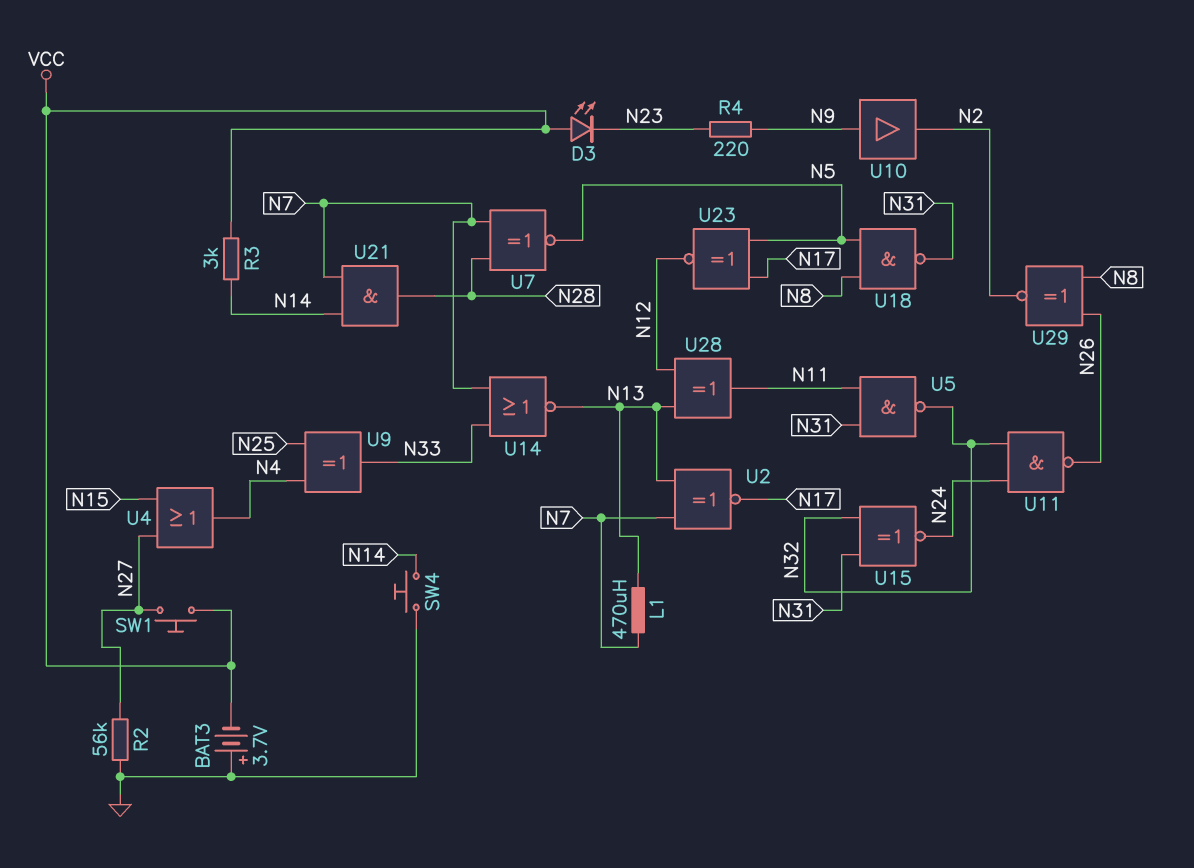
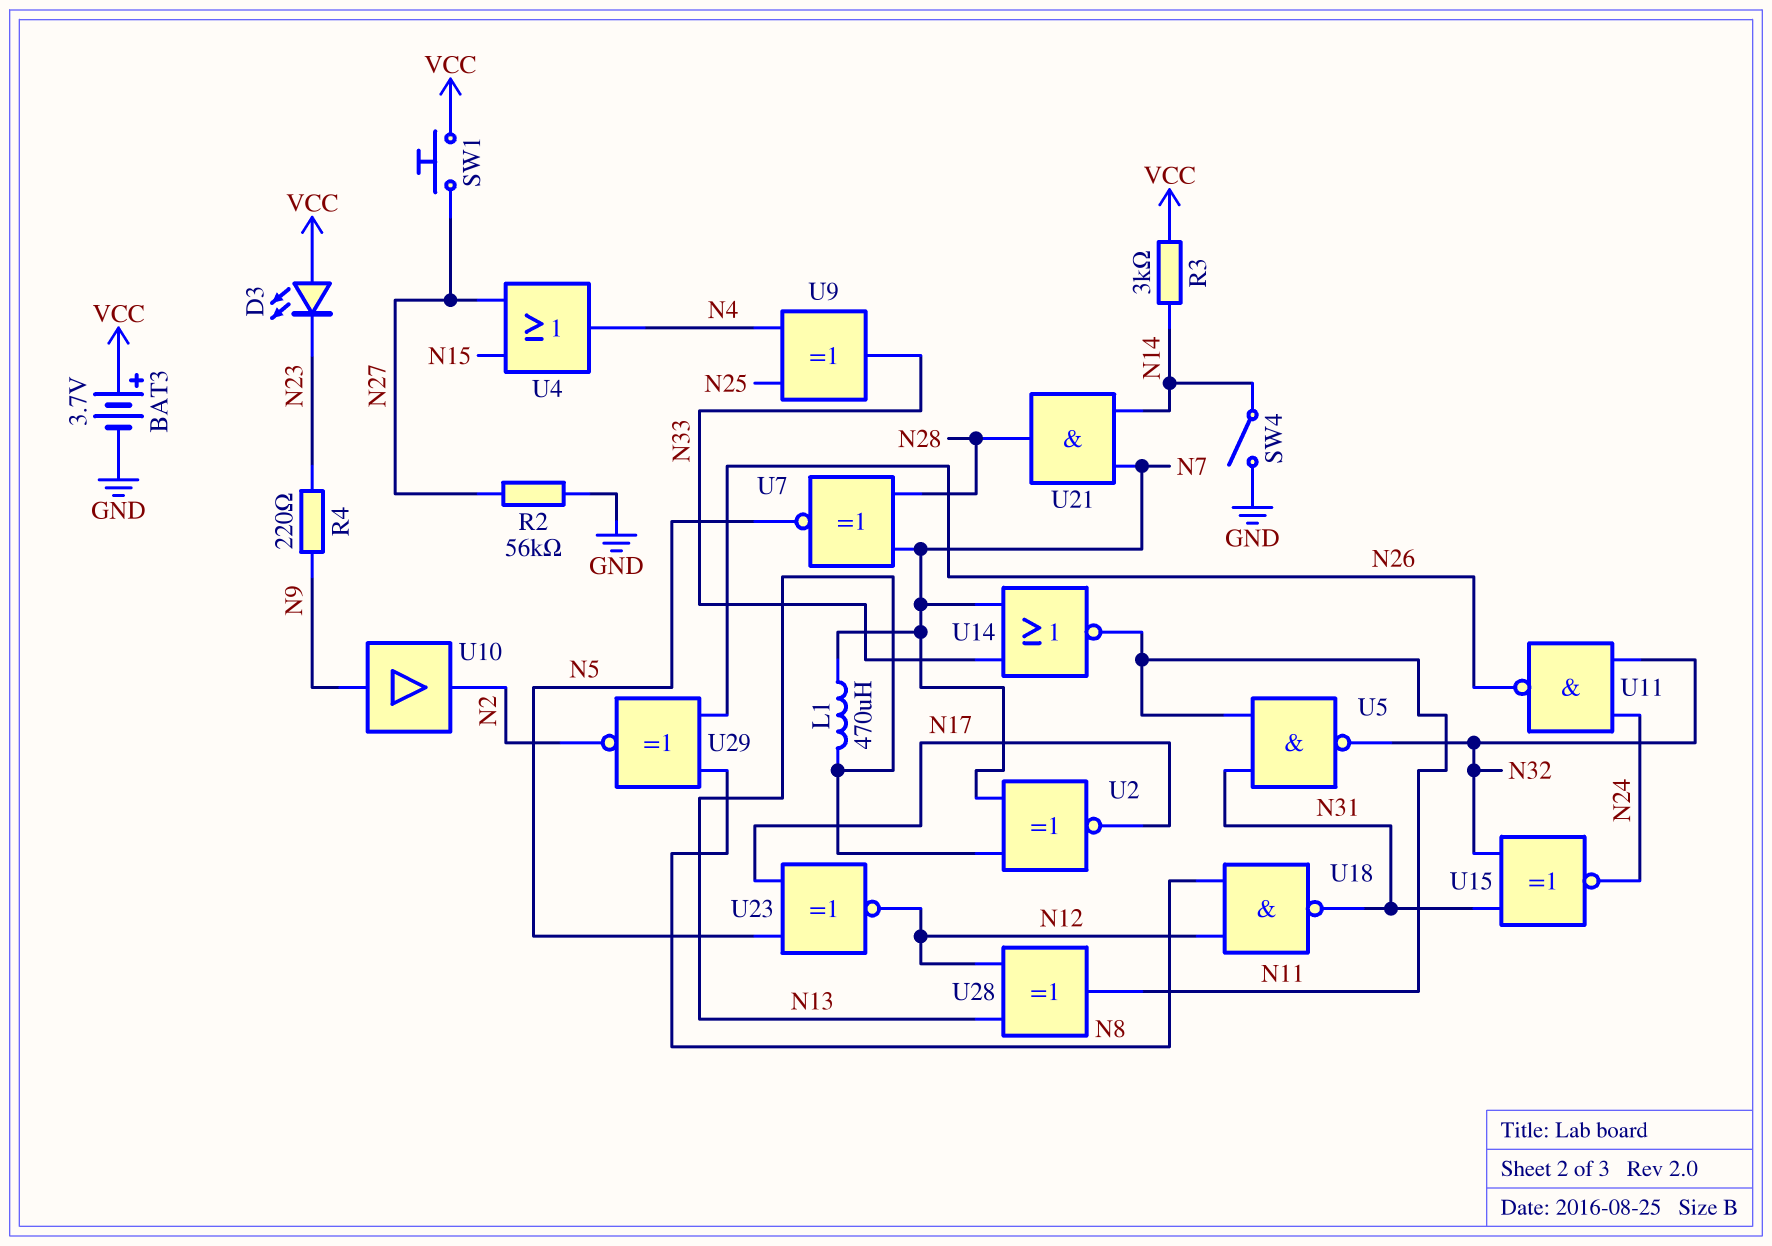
BAT3: 3.7V (plus GND, minus VCC) -> 3.7V (plus VCC, minus GND)
SW4: button (GND, N14) -> switch (GND, N14)
U14: NOR (in N7, in N33, out N13) -> NOR (in N7, in N33, out N11)
U18: NAND (in N5, in N8, out N31) -> NAND (in N8, in N12, out N31)

